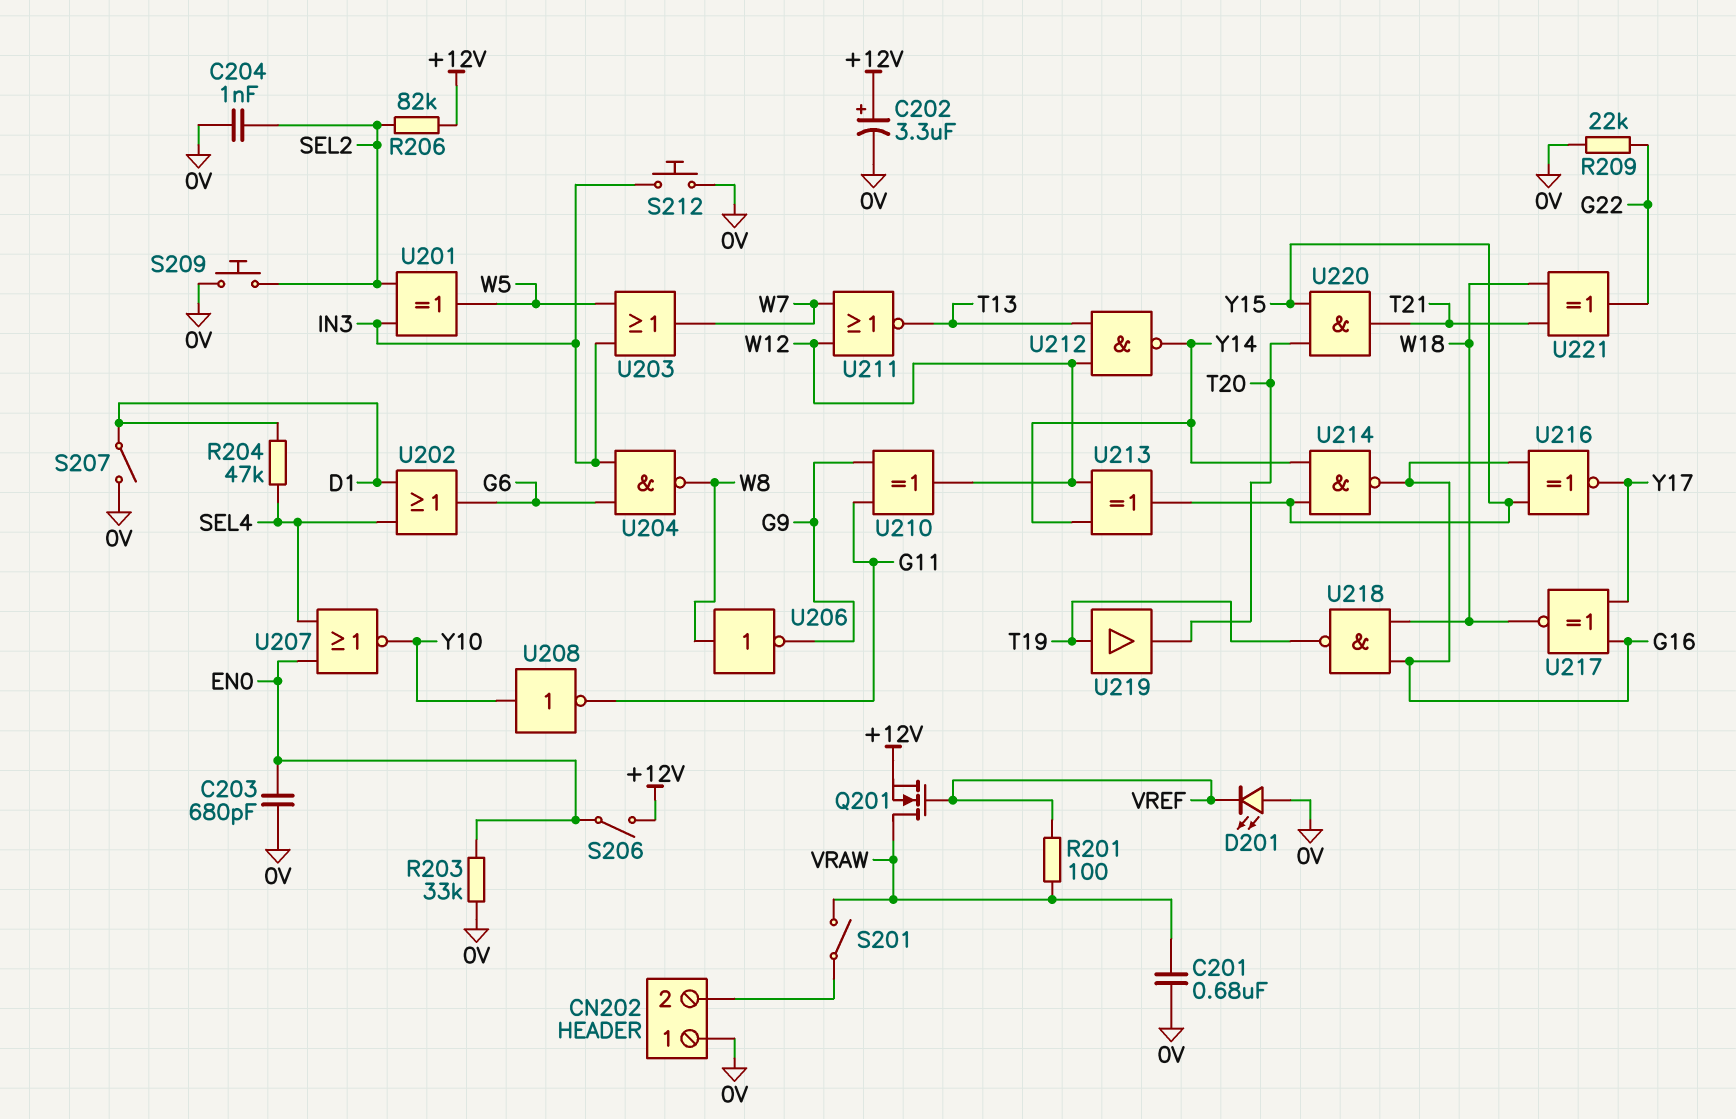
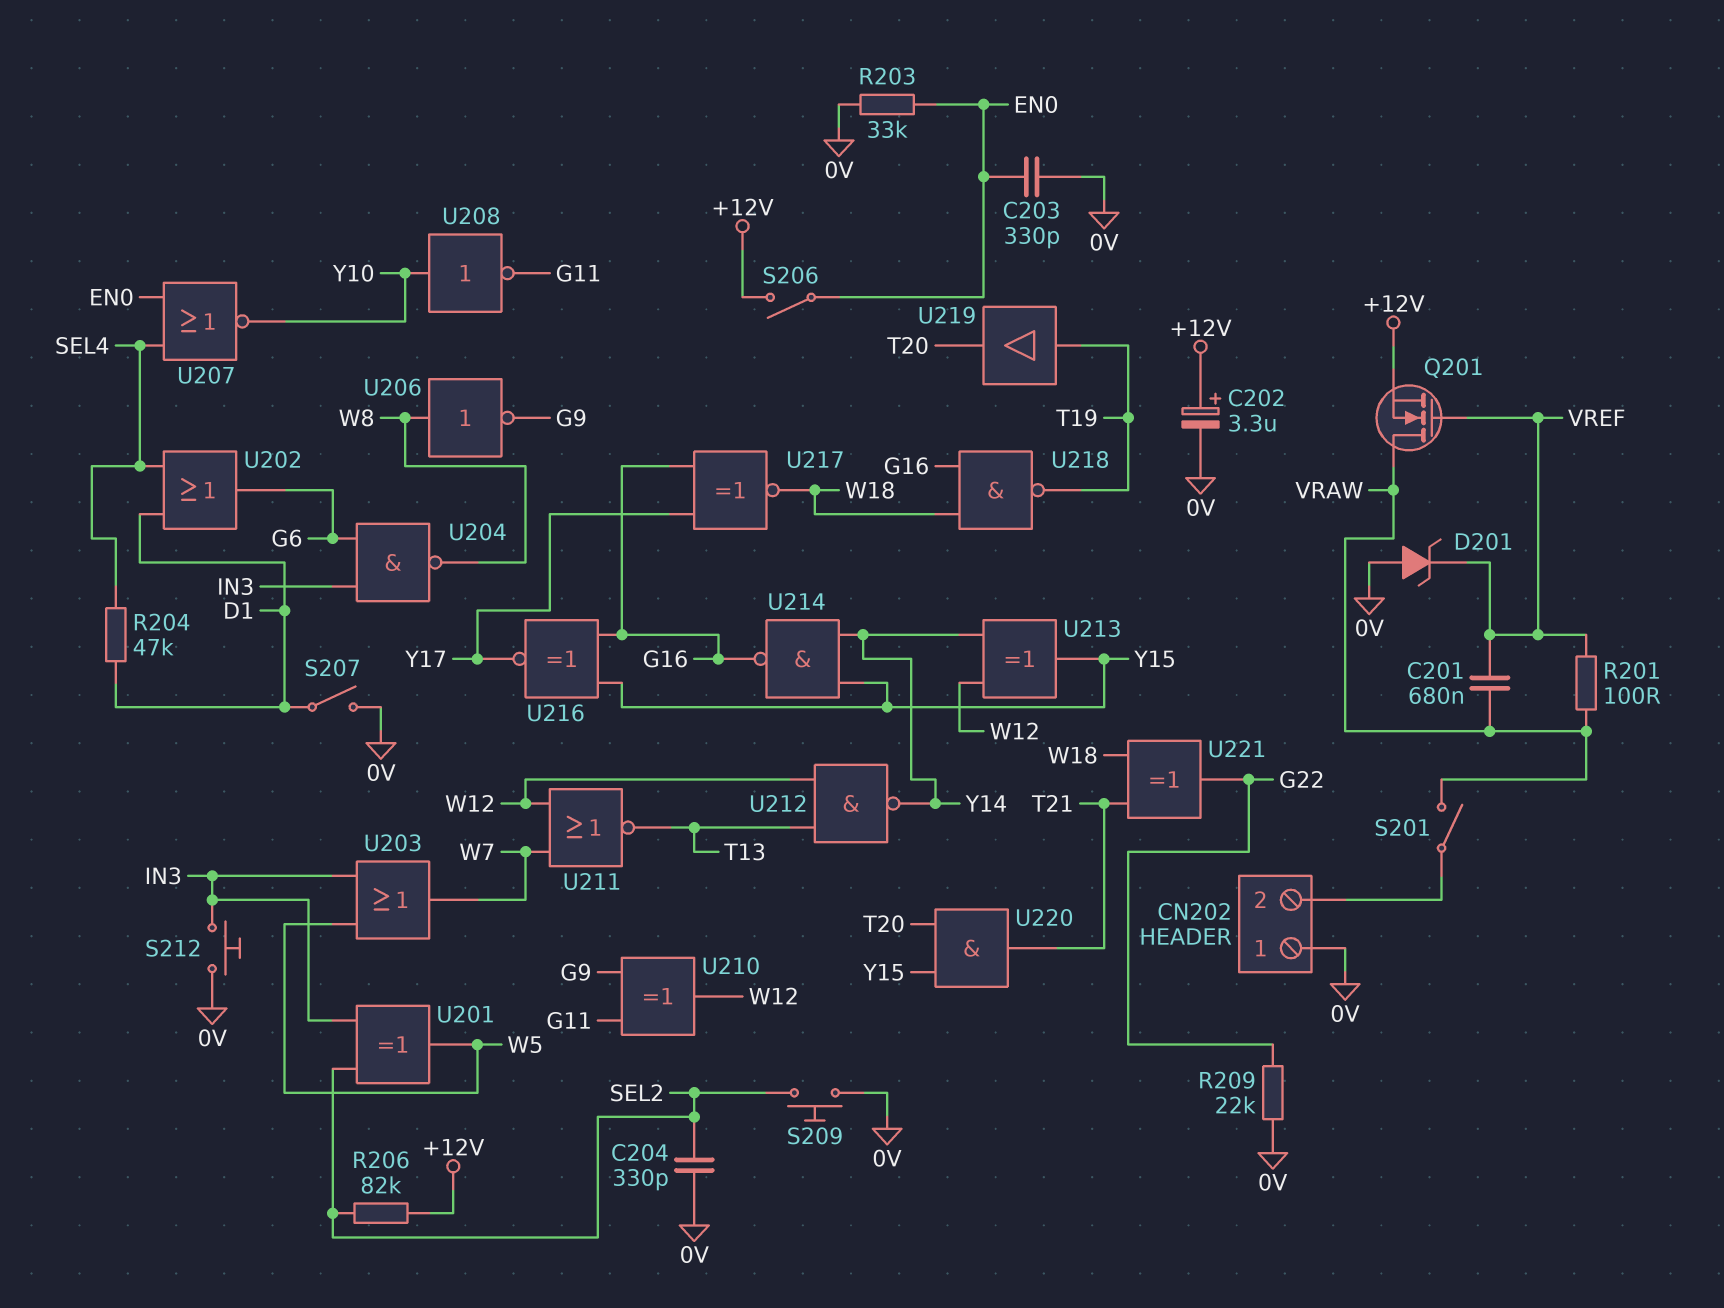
C201: 680nF (0V, VRAW) -> 680nF (VRAW, VREF)
C203: 680pF (0V, EN0) -> 330pF (0V, EN0)
C204: 1nF (0V, SEL2) -> 330pF (0V, SEL2)
D201: LED (A 0V, K VREF) -> zener (A 0V, K VREF)

